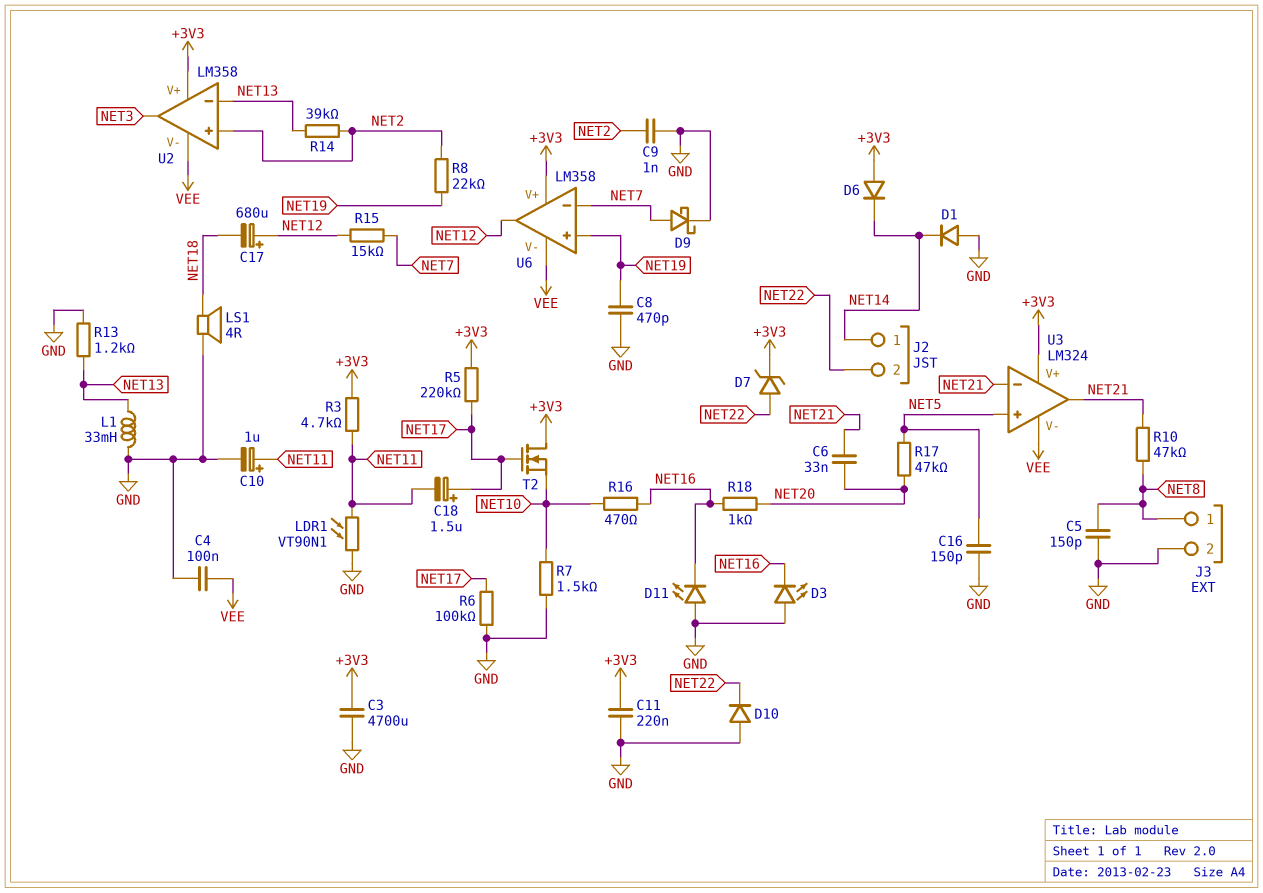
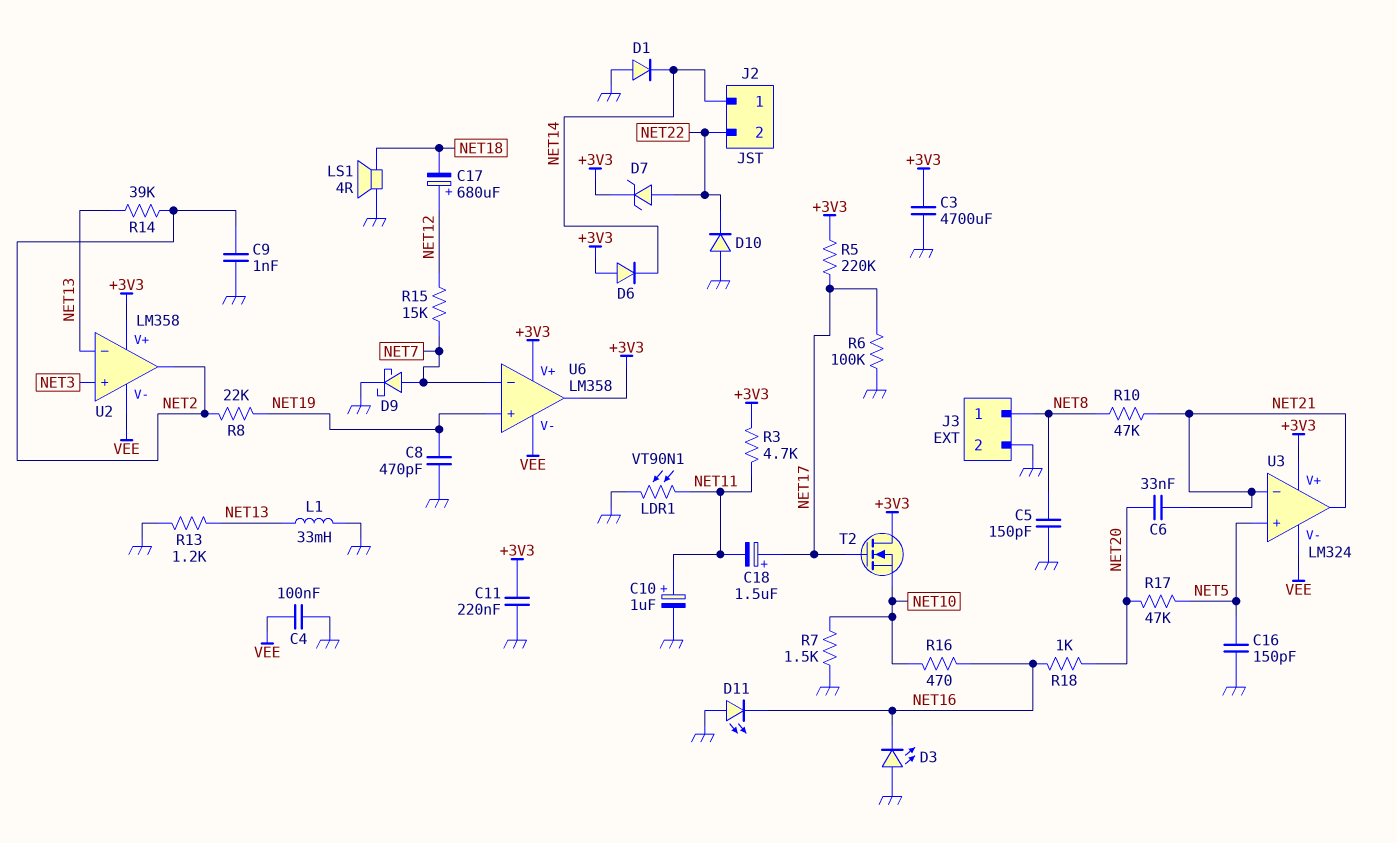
U2 pin in+: NET2 -> NET3
U2 pin out: NET3 -> NET2
U6 pin out: NET12 -> +3V3

